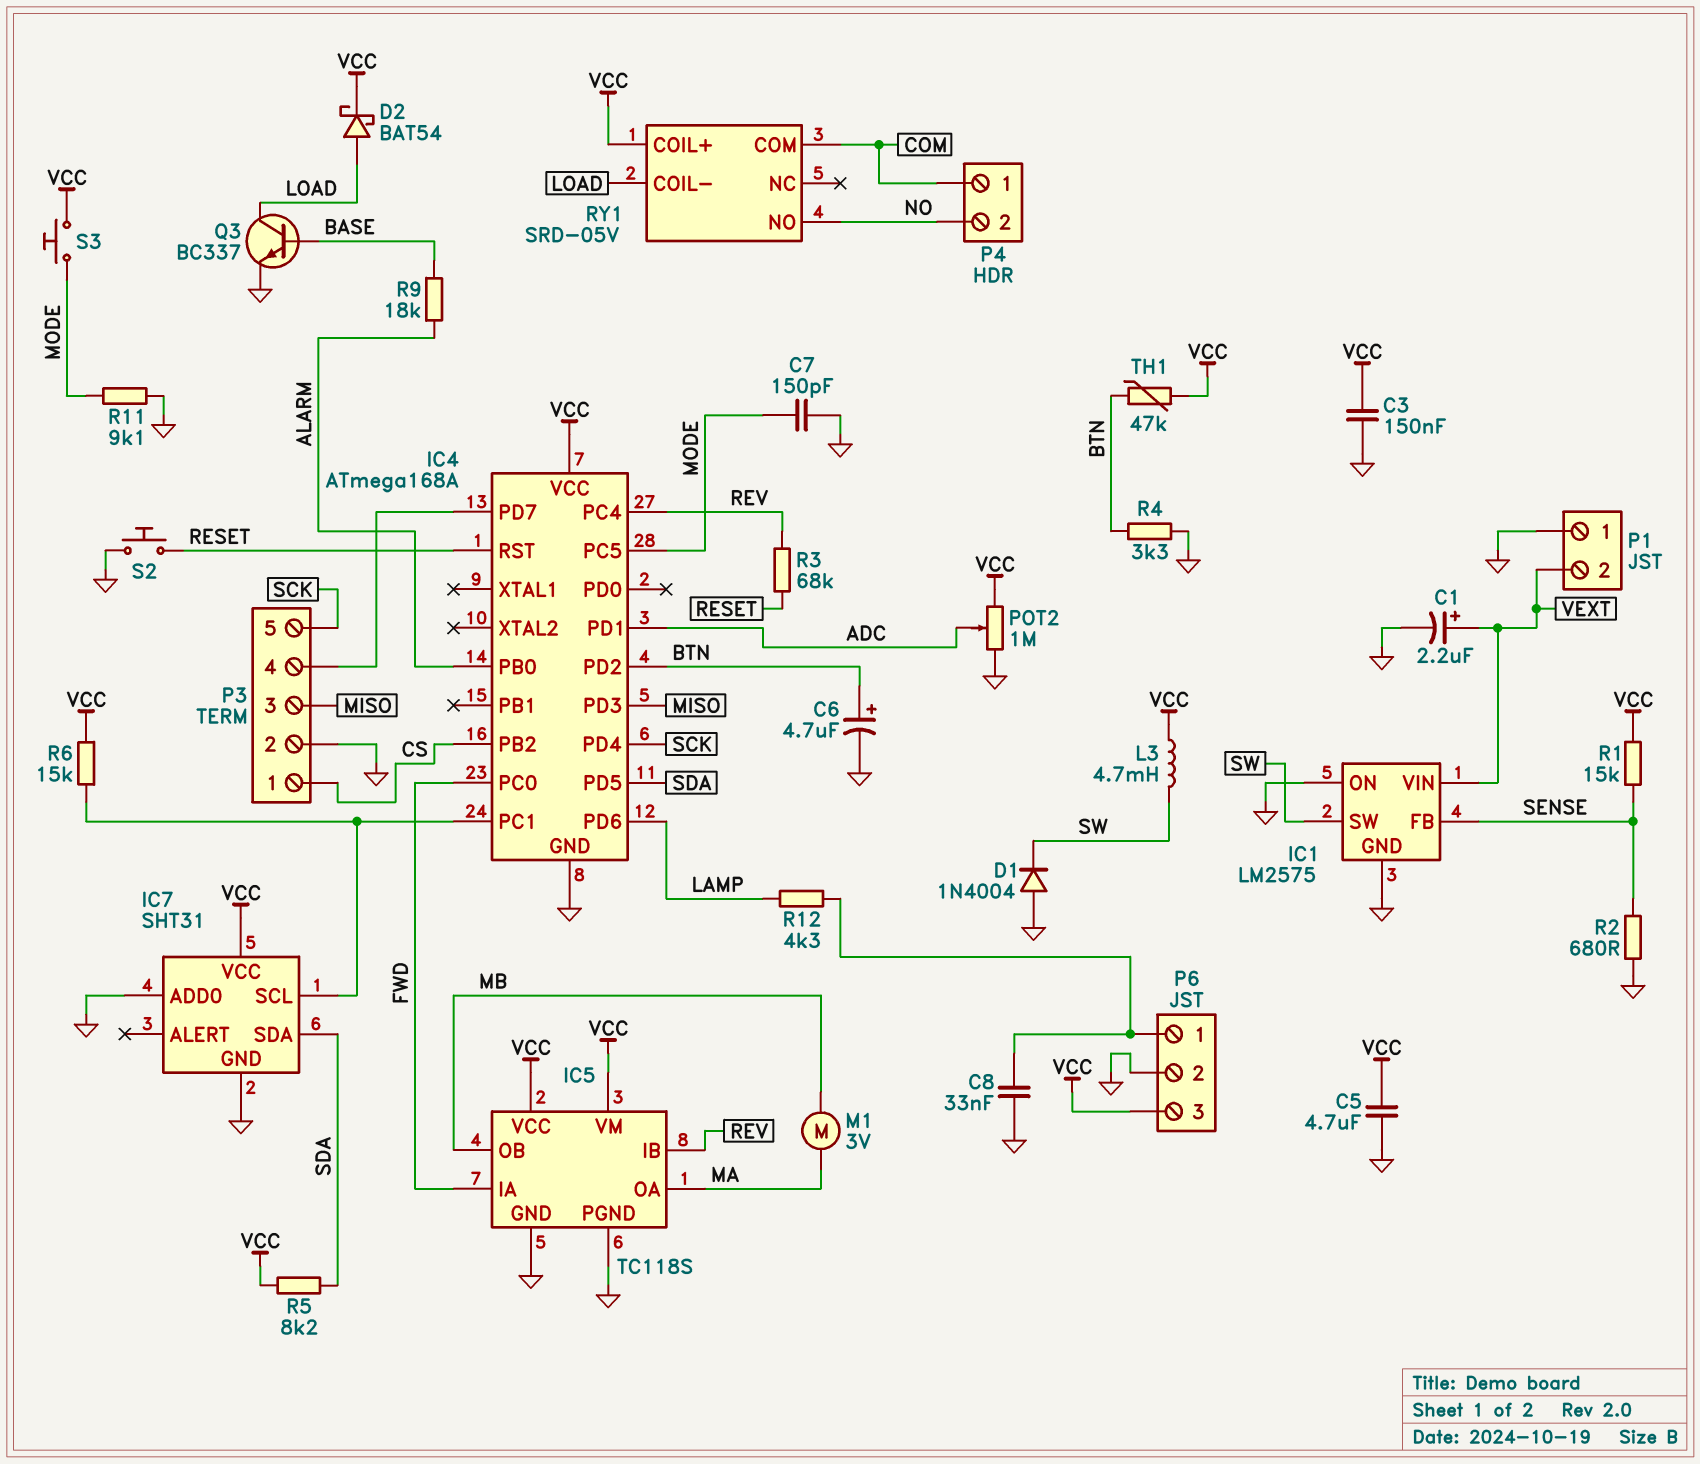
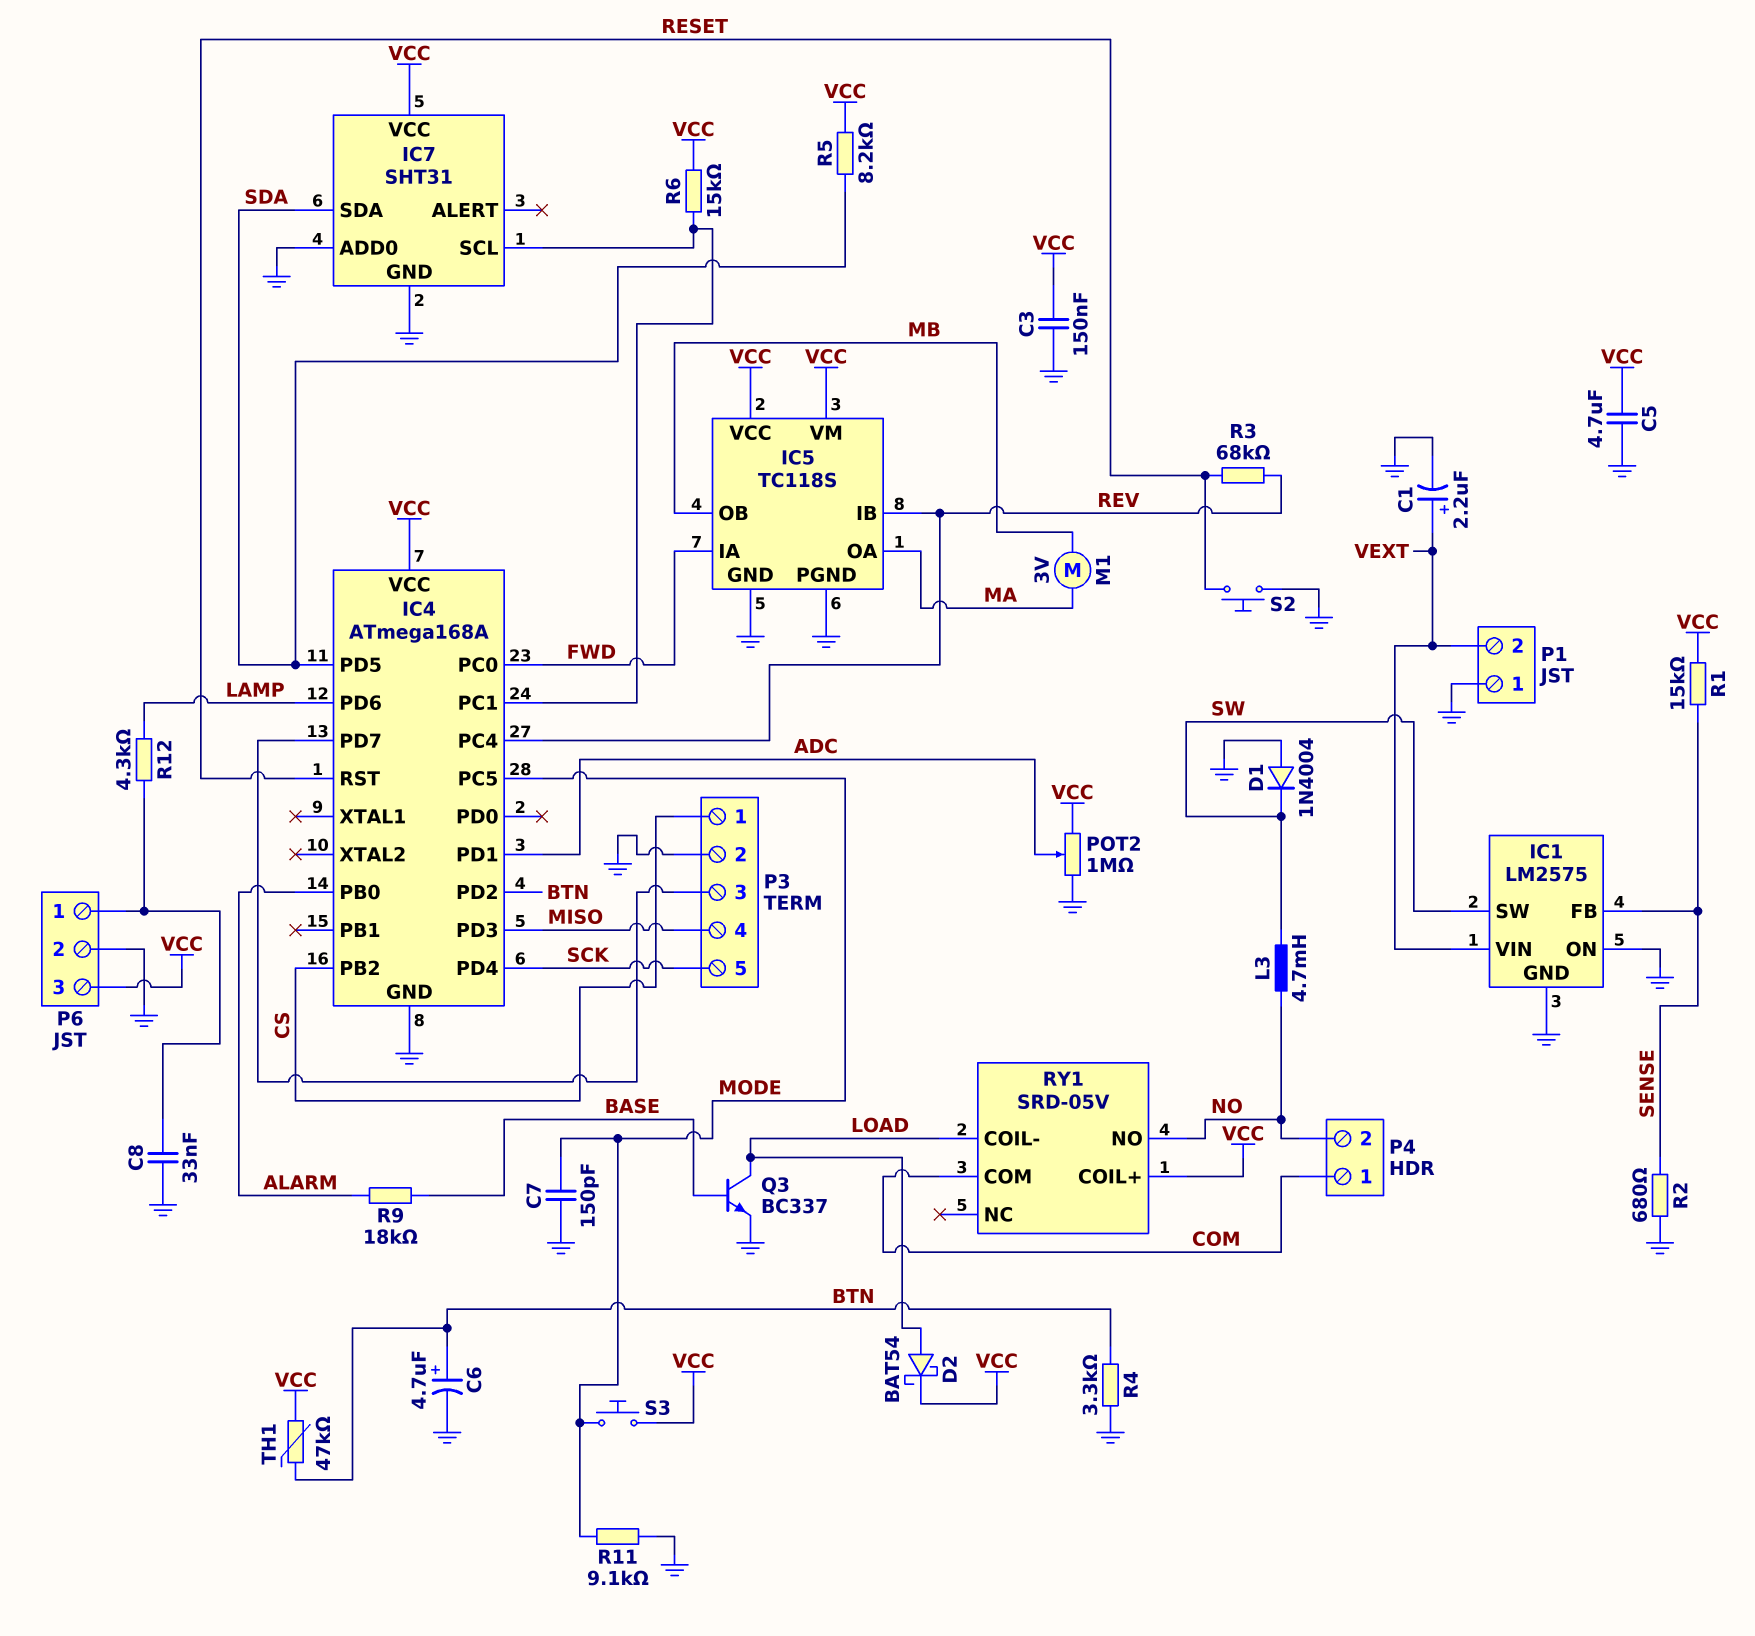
L3: 4.7mH (SW, VCC) -> 4.7mH (NO, SW)
P3 pin 3: MISO -> IC4/PD7
P3 pin 4: IC4/PD7 -> MISO

